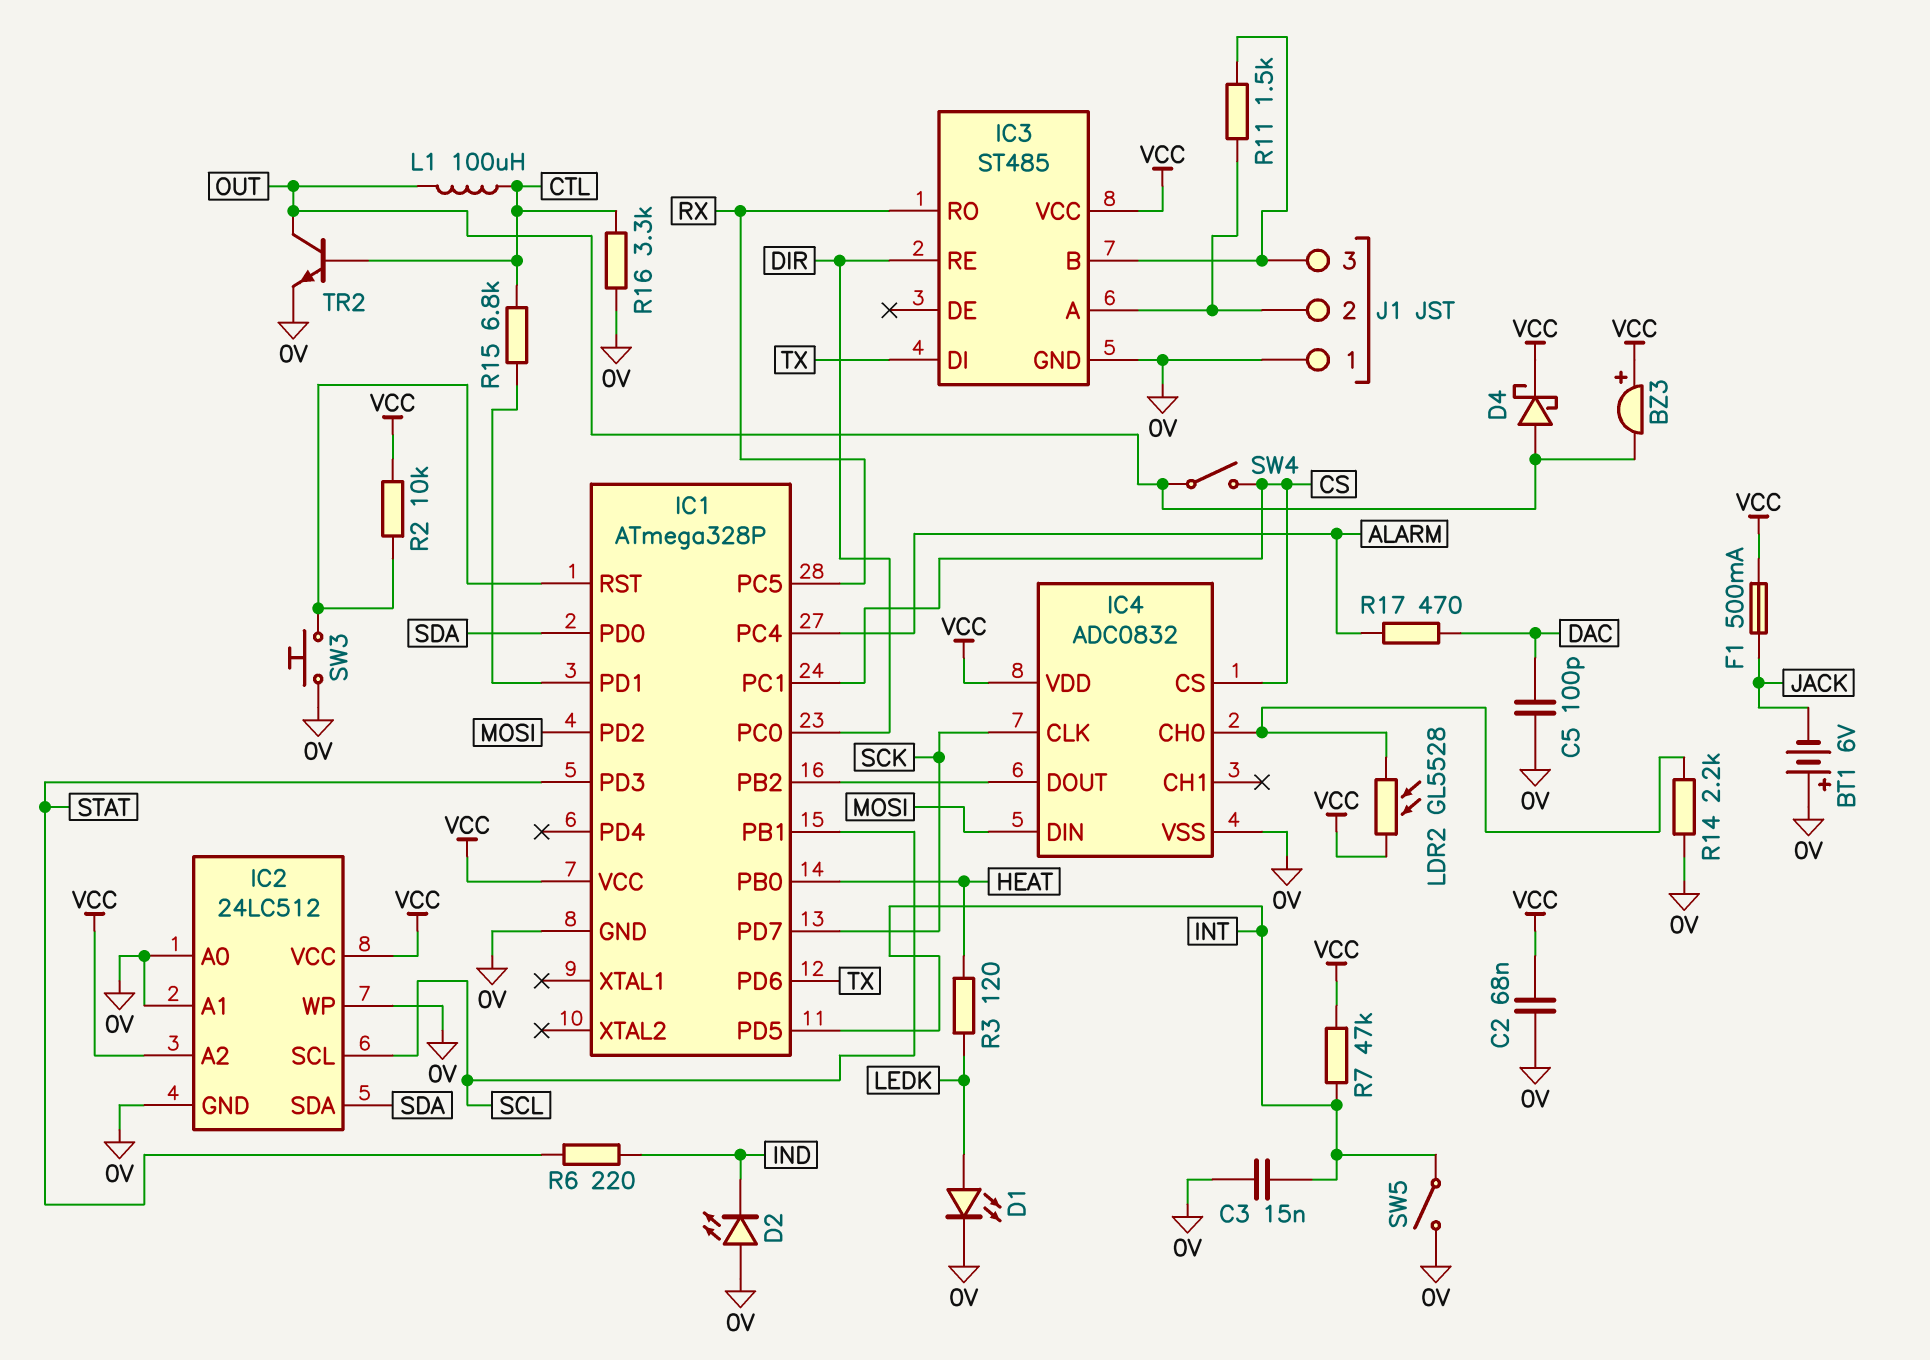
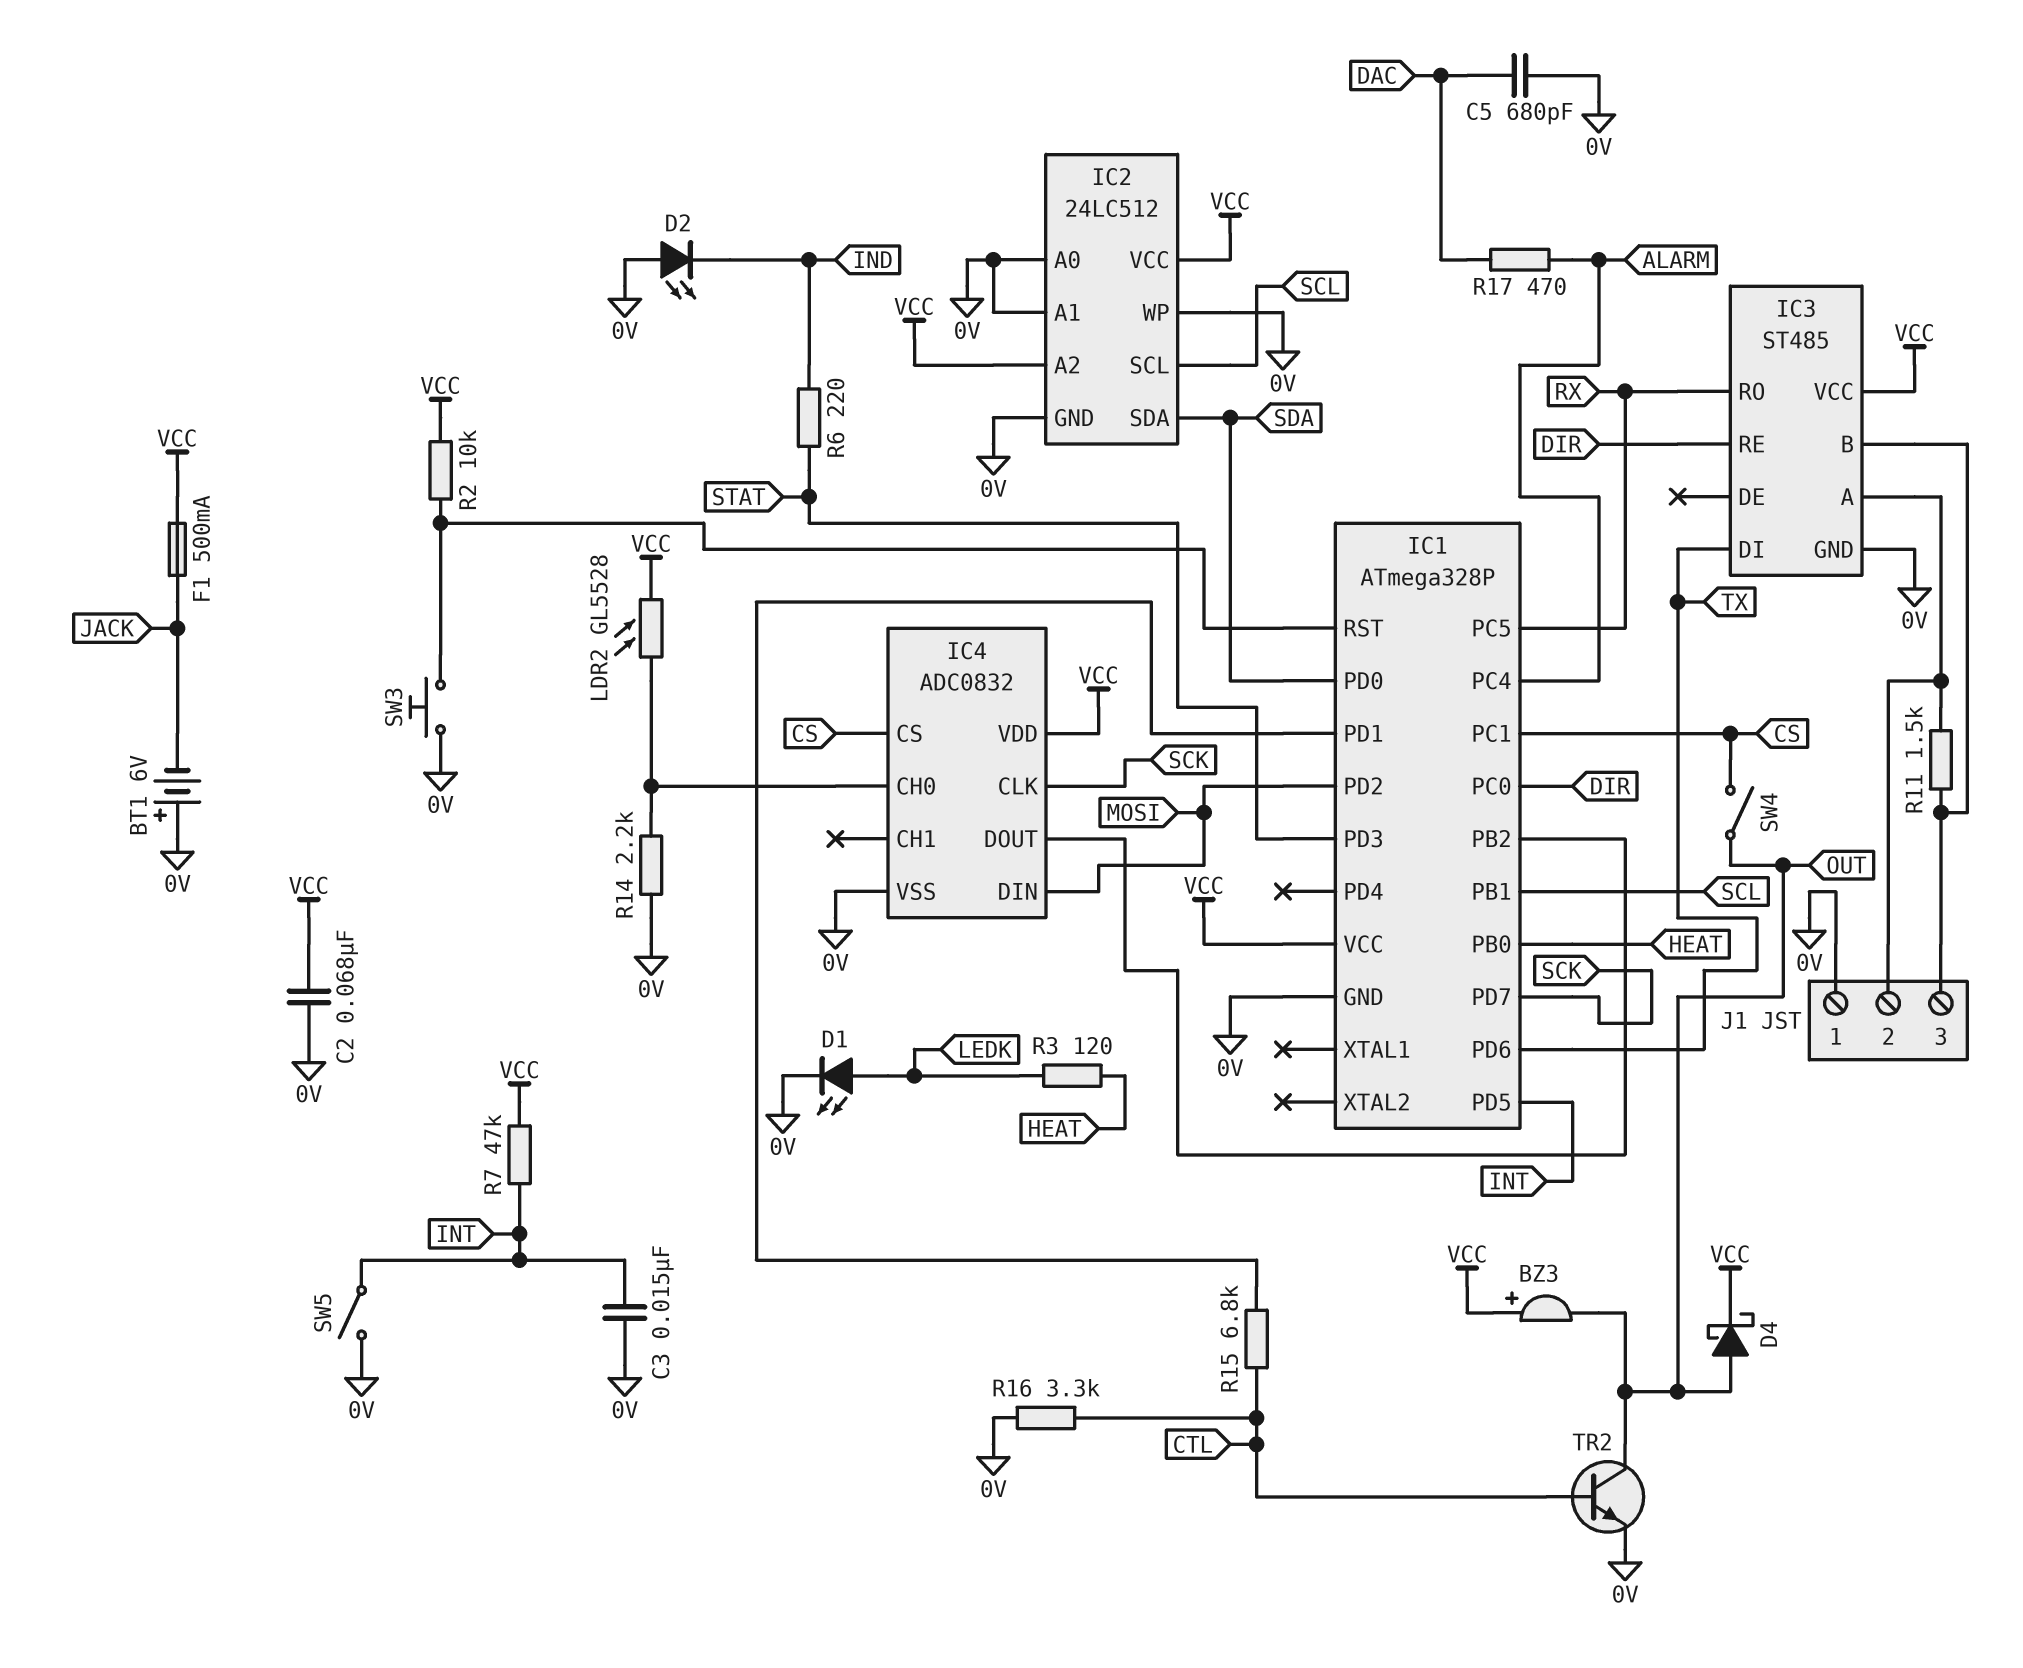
C5: 100pF (0V, DAC) -> 680pF (0V, DAC)
L1: 100uH (CTL, OUT) -> none

